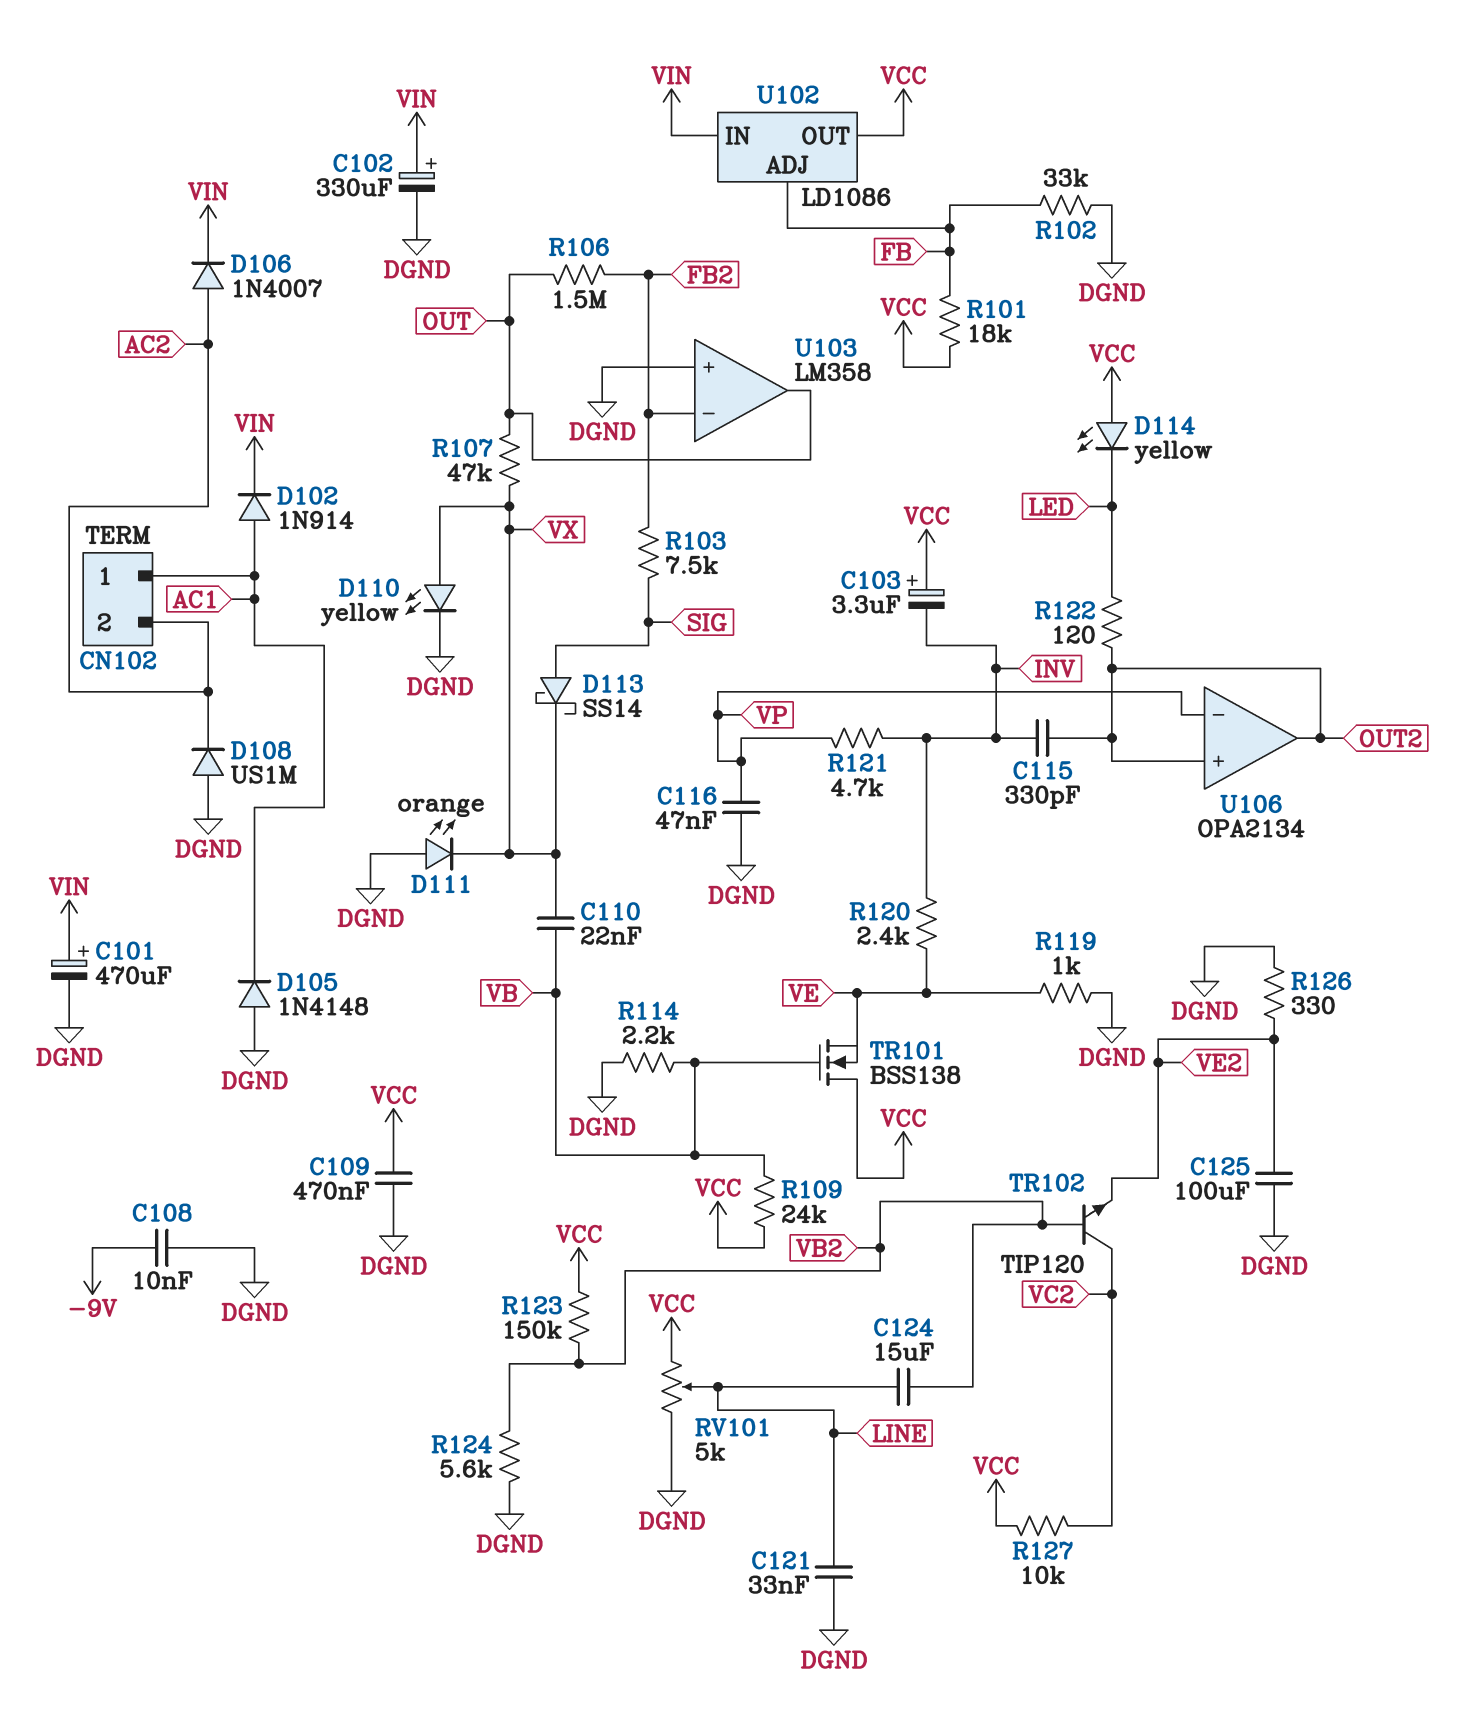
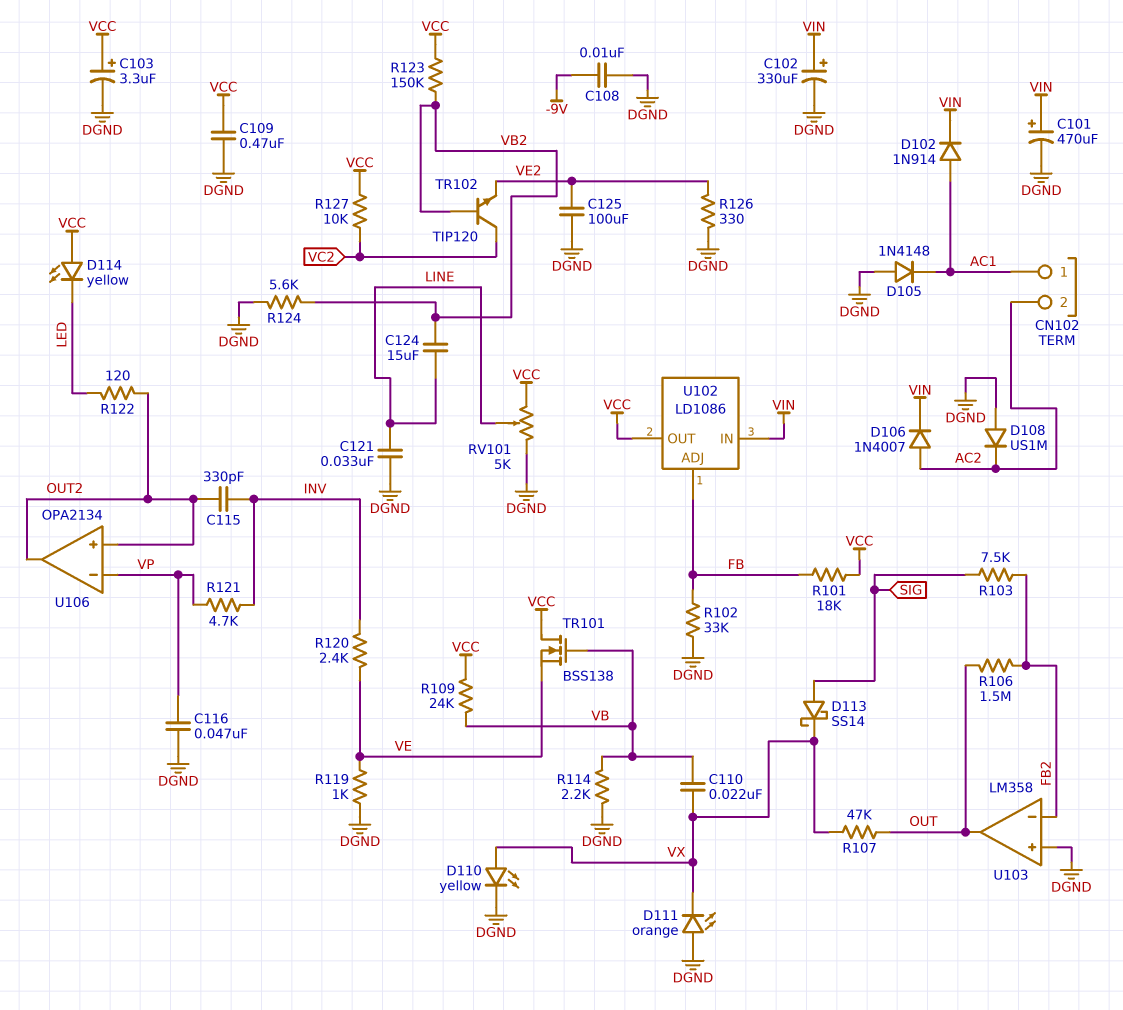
C103: 3.3uF (plus VCC, minus INV) -> 3.3uF (plus VCC, minus DGND)

